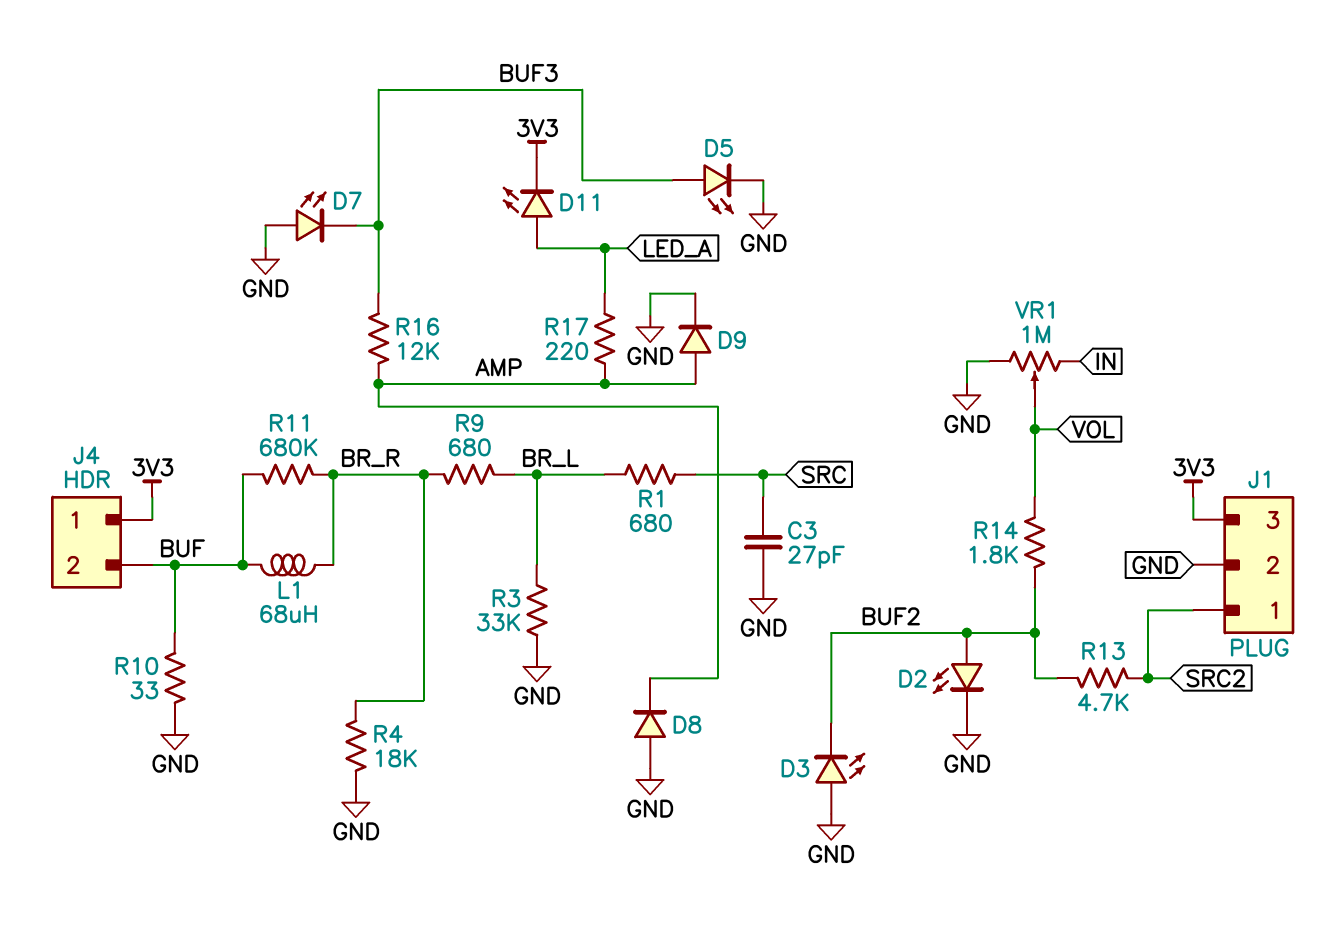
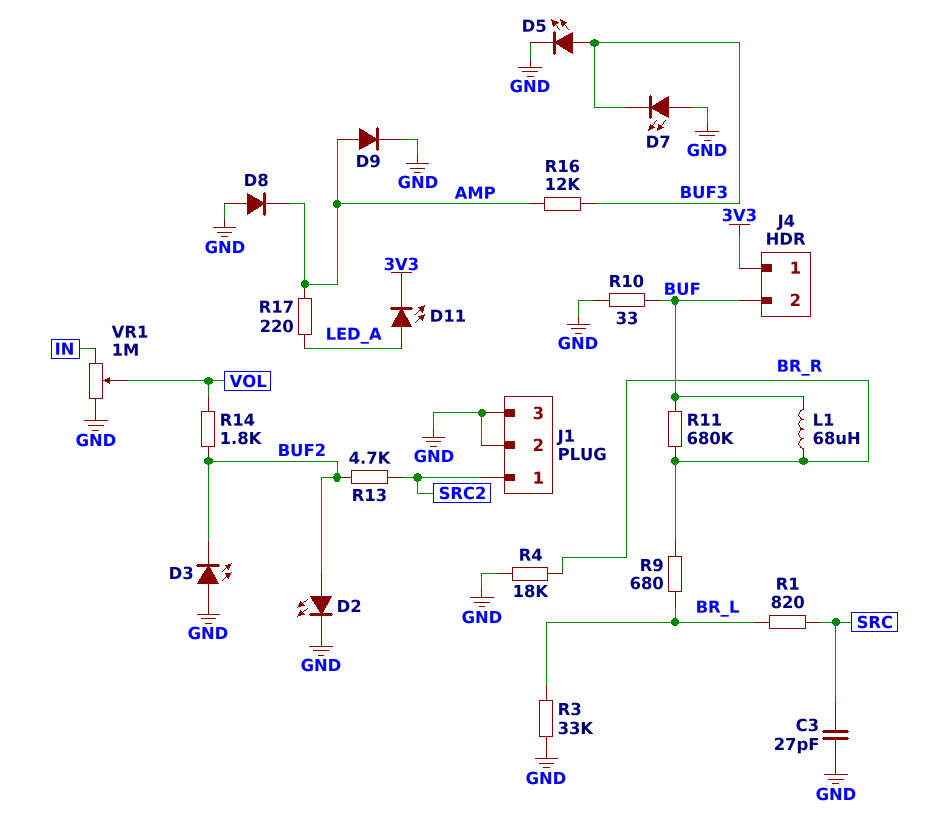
J1 pin 3: 3V3 -> GND
R1: 680 (BR_L, SRC) -> 820 (BR_L, SRC)

